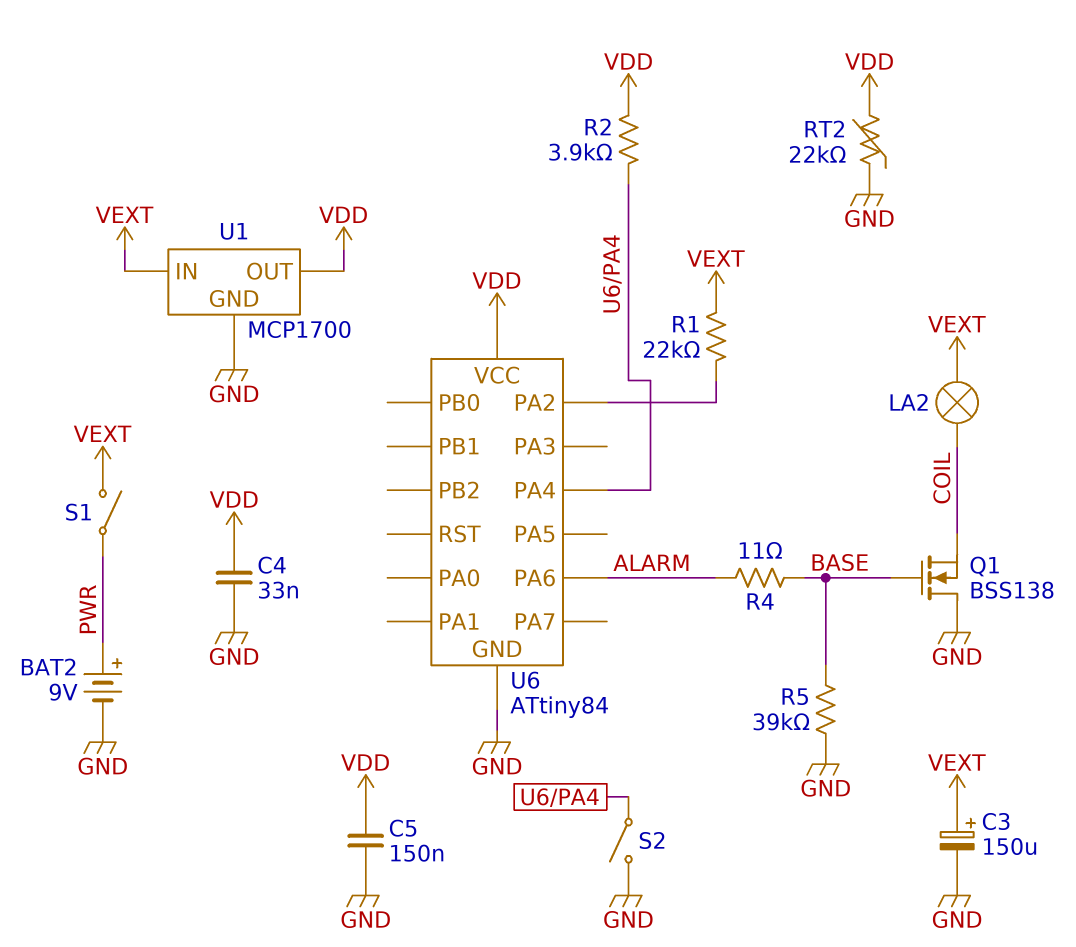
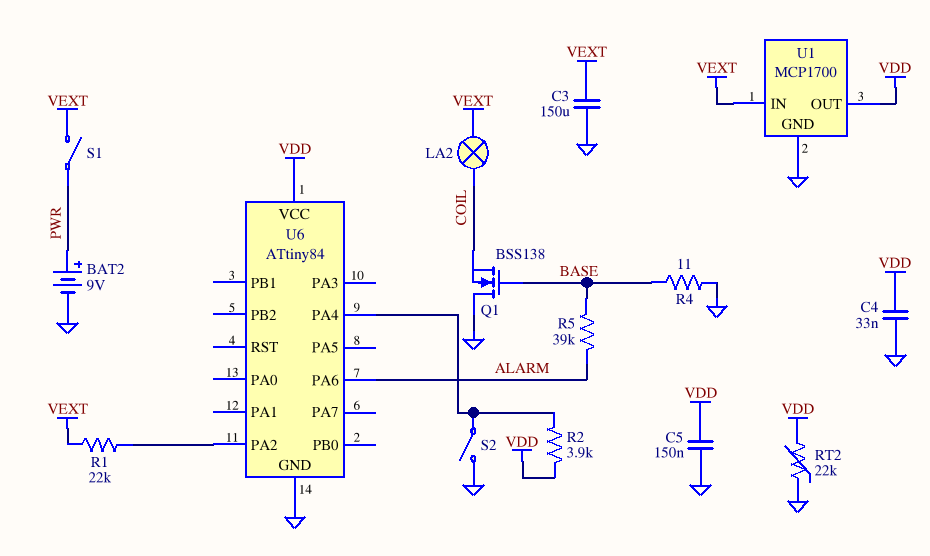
C3: 150uF (plus VEXT, minus GND) -> 150uF (GND, VEXT)
R4: 11 (ALARM, BASE) -> 11 (BASE, GND)
R5: 39k (BASE, GND) -> 39k (ALARM, BASE)

